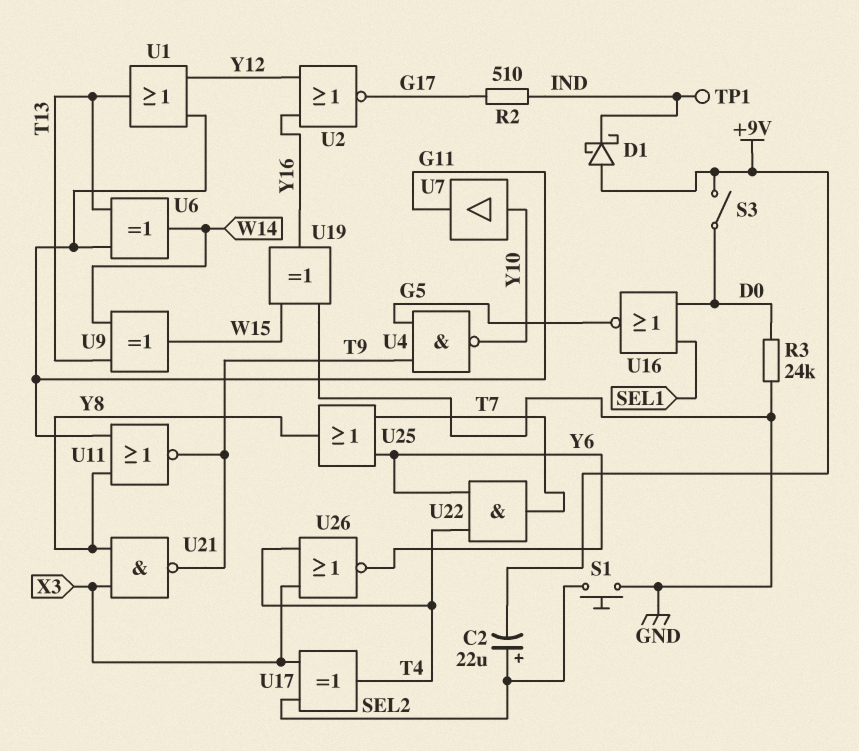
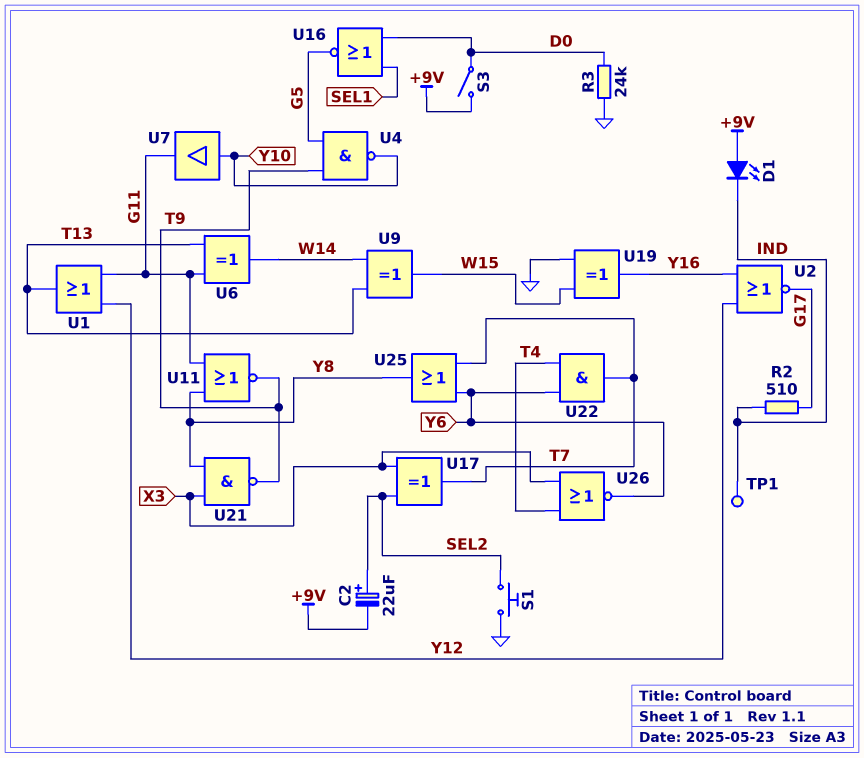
D1: schottky (A +9V, K IND) -> LED (A +9V, K IND)
U17: XOR (in SEL2, in X3, out T4) -> XOR (in SEL2, in X3, out T7)

